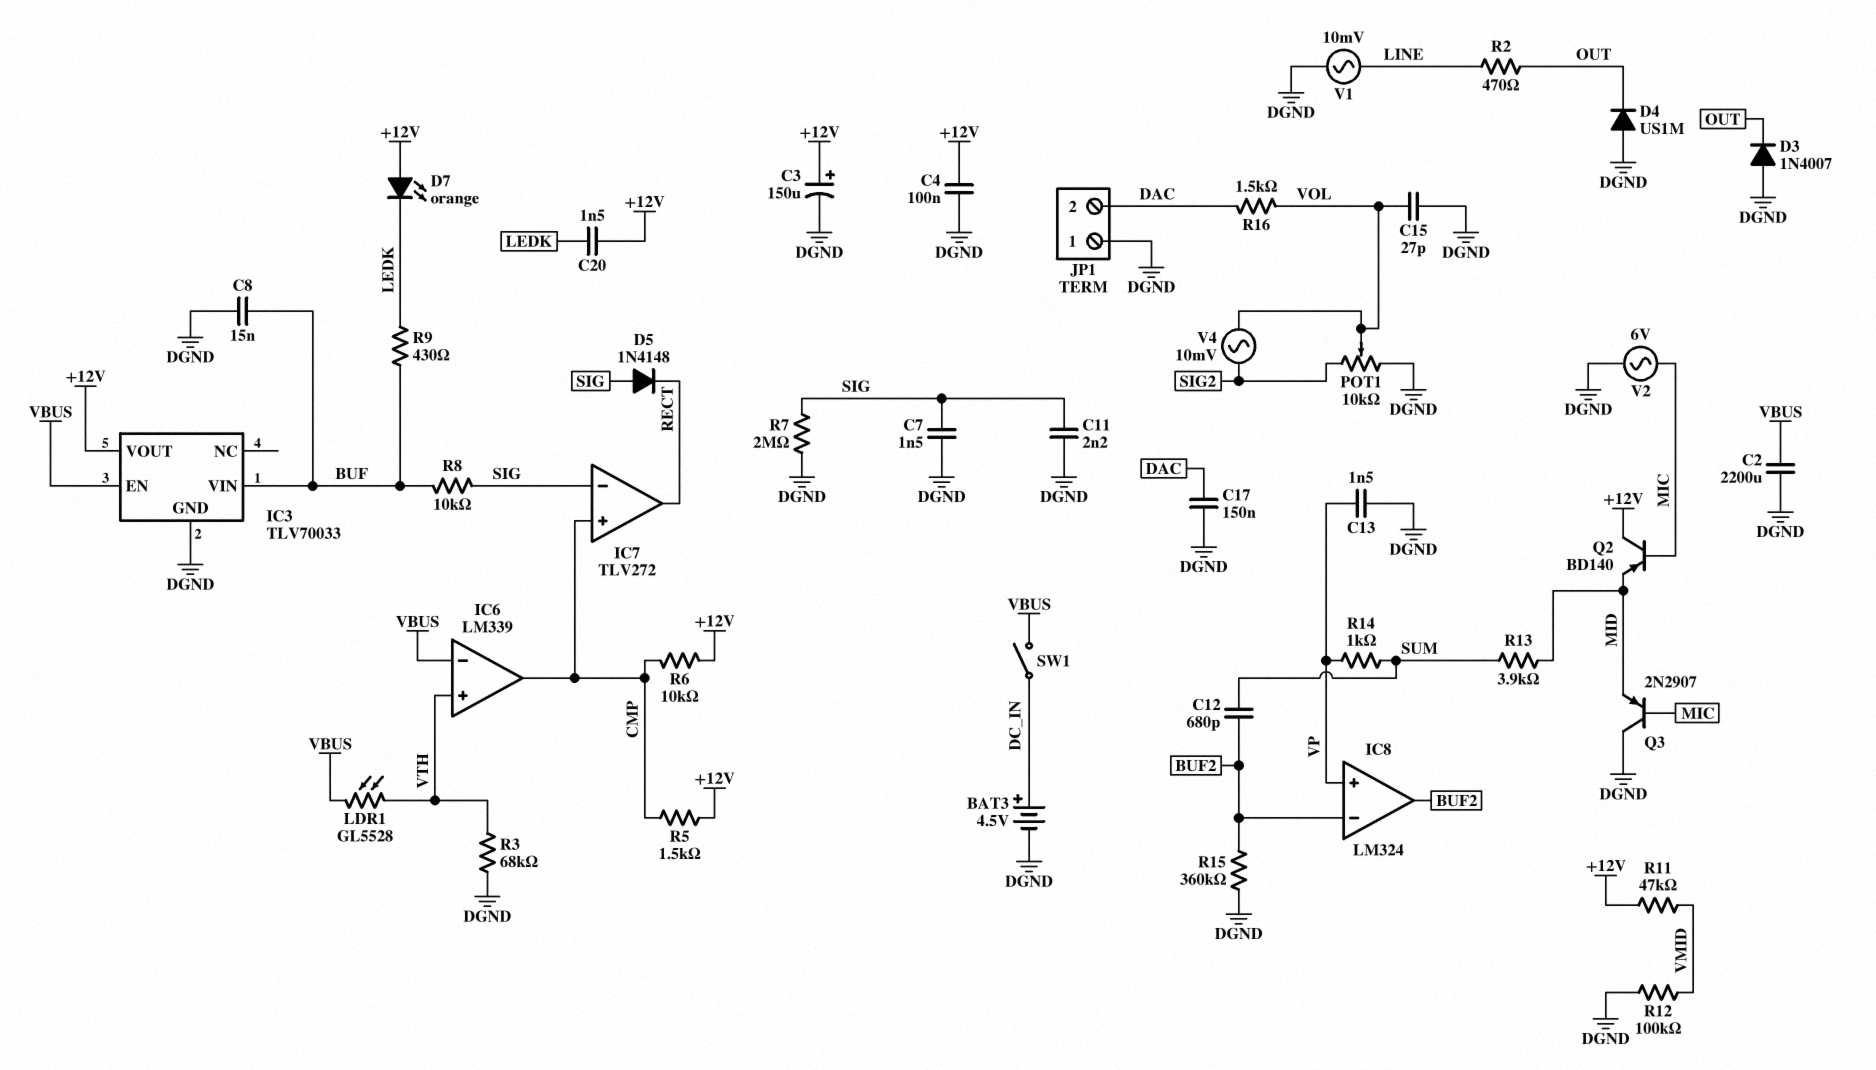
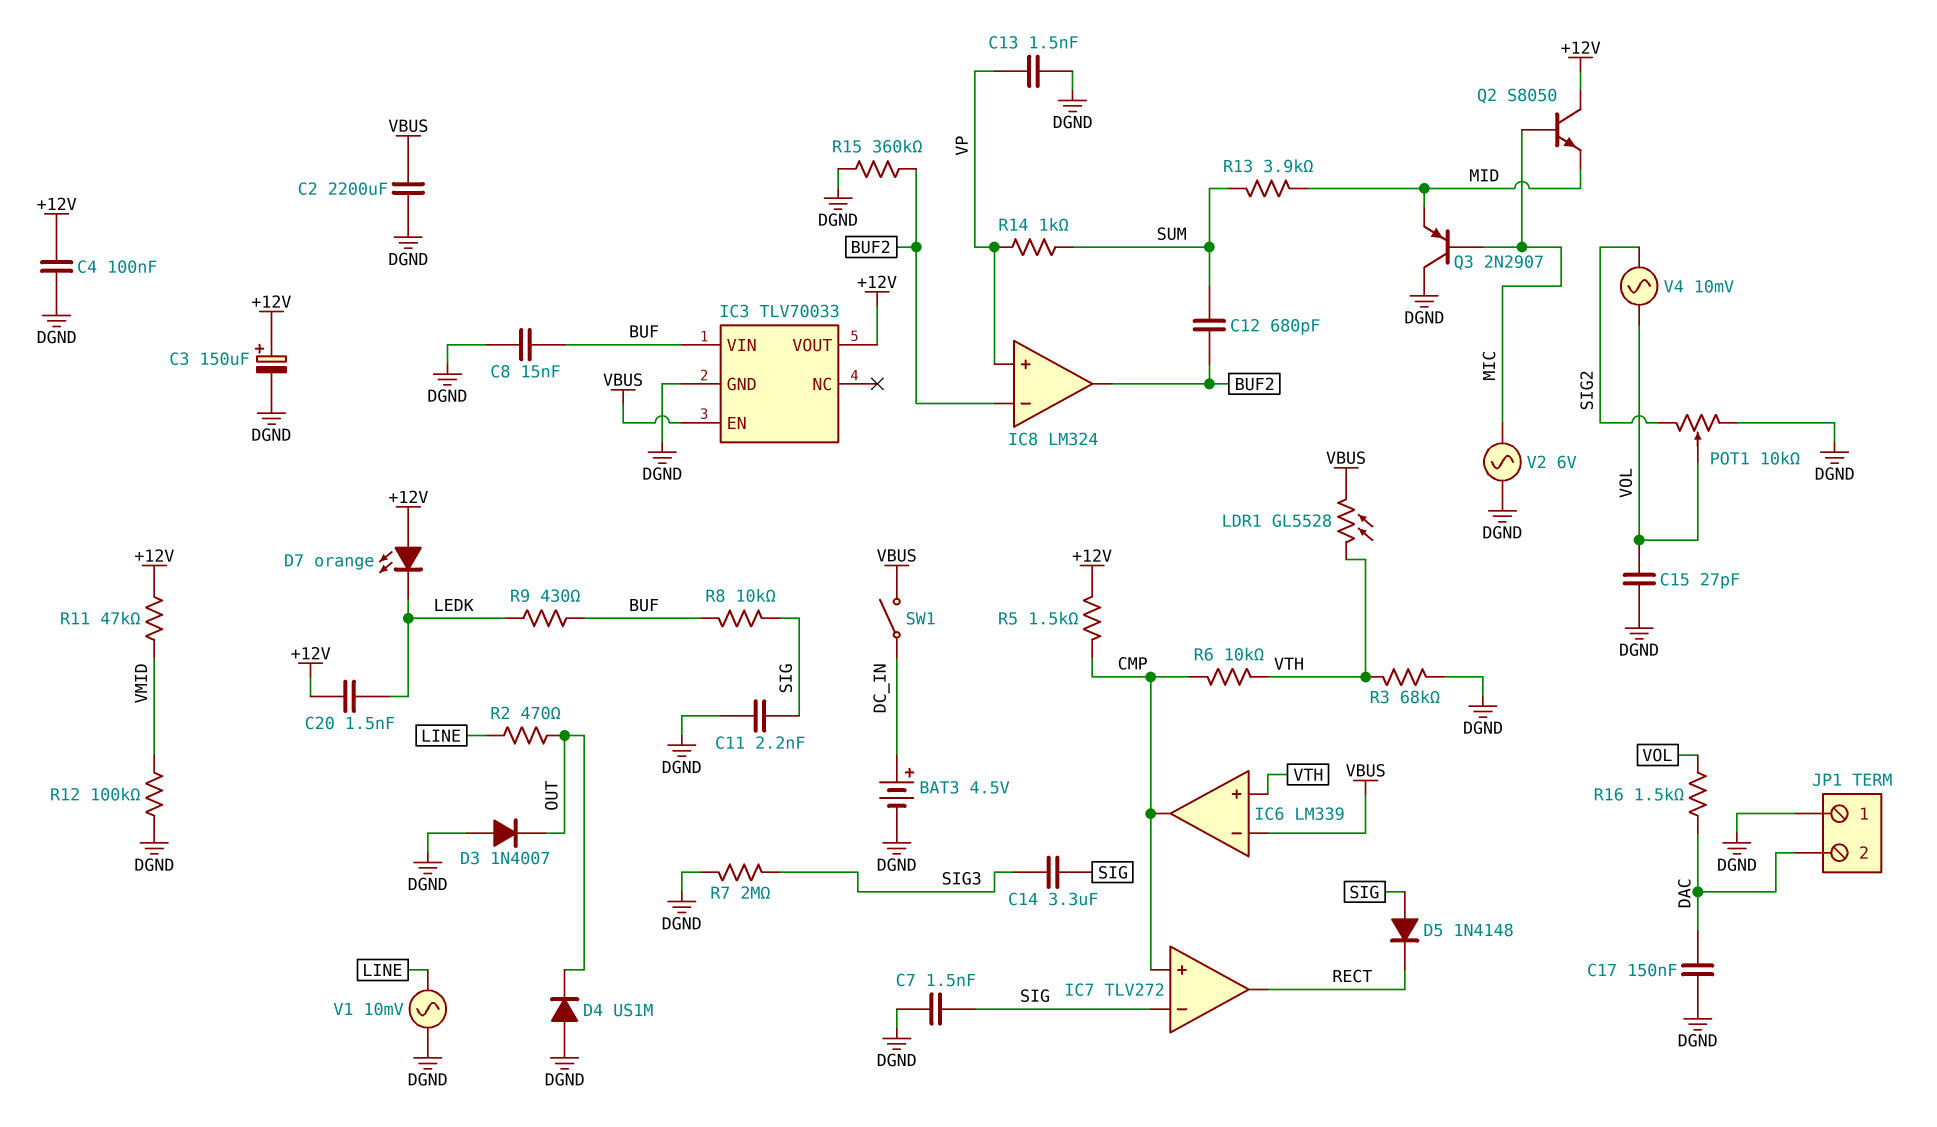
C14: none -> 3.3uF (SIG, SIG3)
Q2: PNP BD140 (B MIC, C +12V, E MID) -> NPN S8050 (B MIC, C +12V, E MID)
R6: 10k (+12V, CMP) -> 10k (CMP, VTH)
R7: 2M (DGND, SIG) -> 2M (DGND, SIG3)

